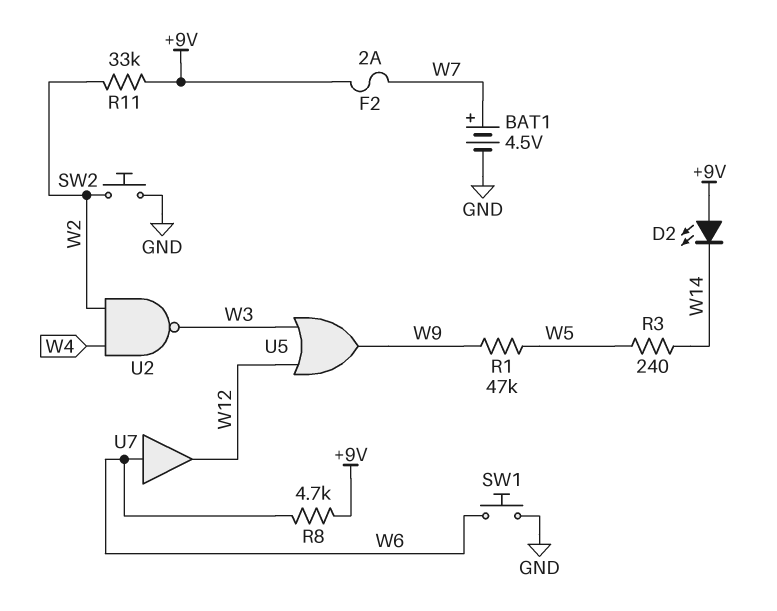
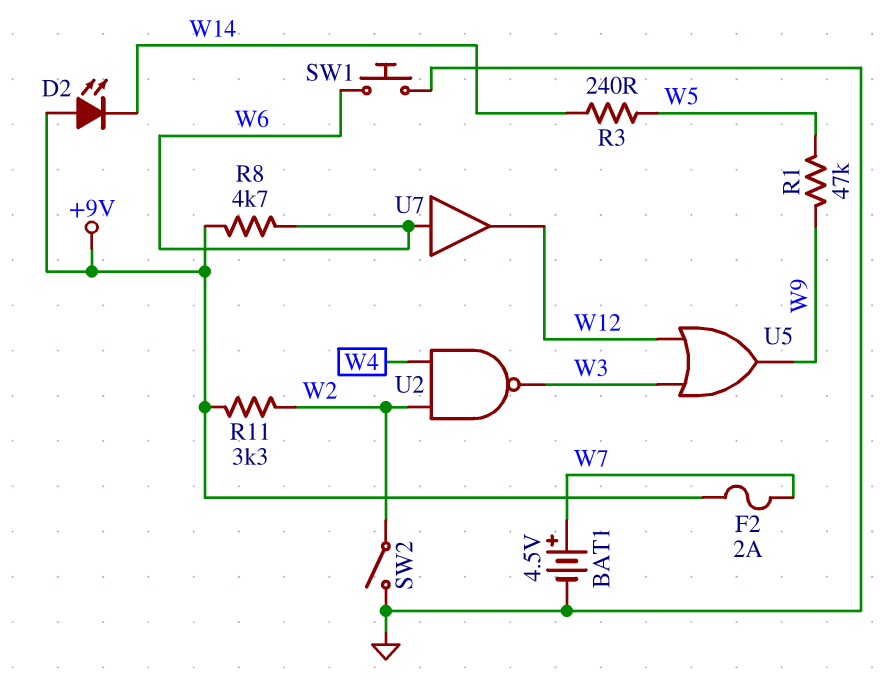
R11: 33k (+9V, W2) -> 3.3k (+9V, W2)
SW2: button (GND, W2) -> switch (GND, W2)

